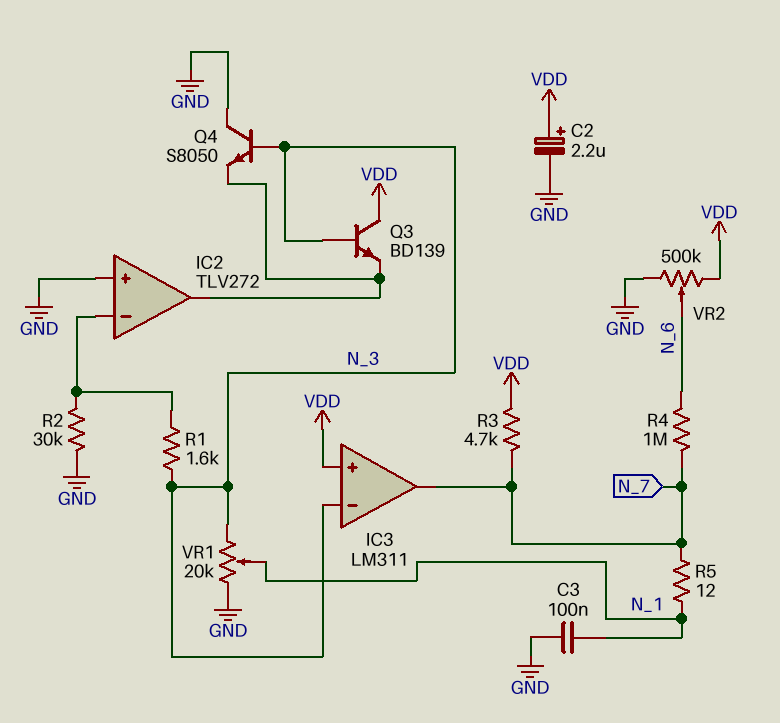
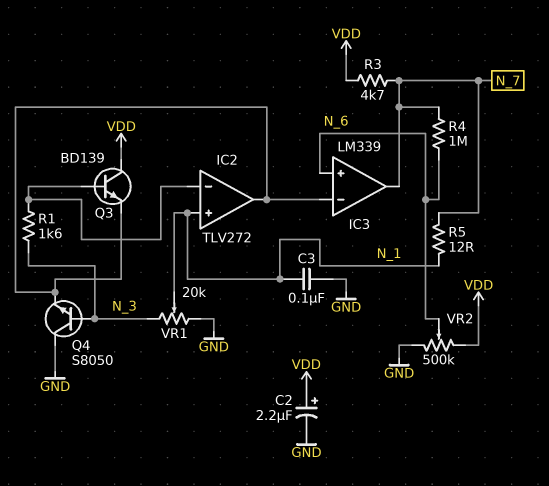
IC2 pin in+: GND -> N_1
IC3: LM311 -> LM339
IC3 pin in+: VDD -> N_6
IC3 pin in-: N_3 -> IC2/out
Q3: NPN BD139 (B N_3, C VDD, E IC2/out) -> NPN BD139 (B IC2/in-, C VDD, E IC2/out)
R2: 30k (GND, IC2/in-) -> none

